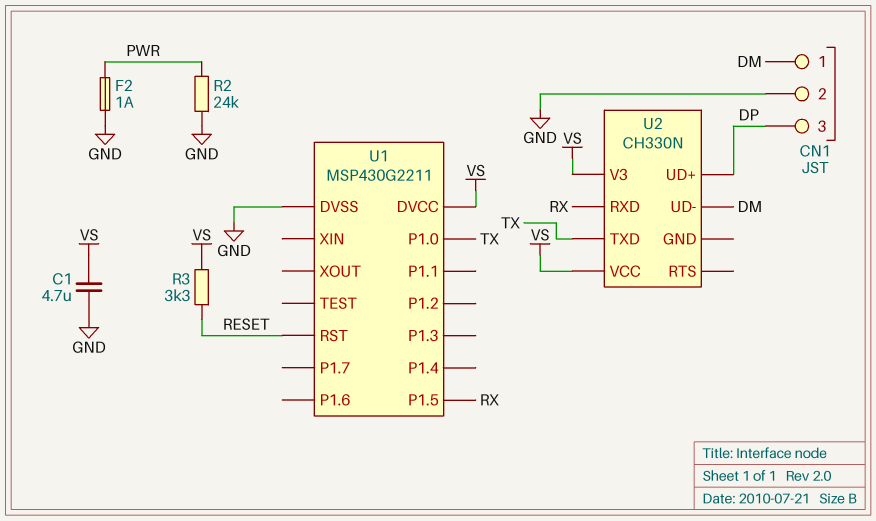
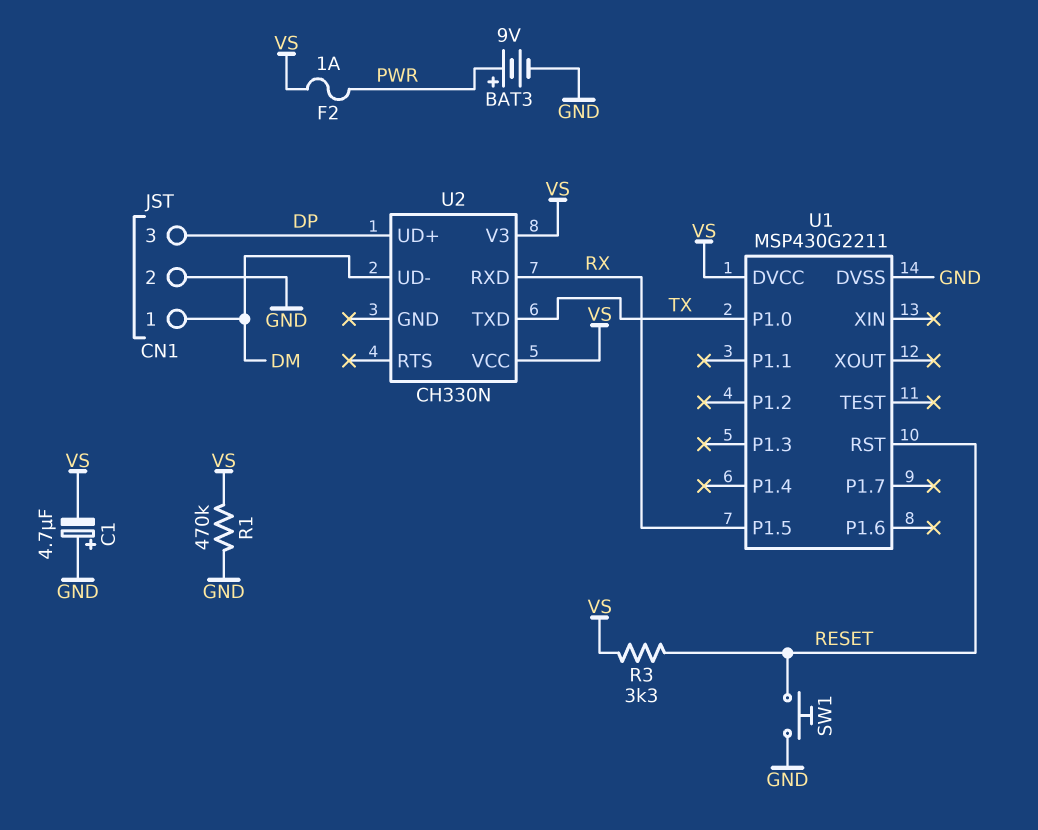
BAT3: none -> 9V (plus PWR, minus GND)
C1: 4.7uF (GND, VS) -> 4.7uF (plus GND, minus VS)
F2: 1A (GND, PWR) -> 1A (PWR, VS)
R1: none -> 470k (GND, VS)
R2: 24k (GND, PWR) -> none
SW1: none -> button (GND, RESET)

